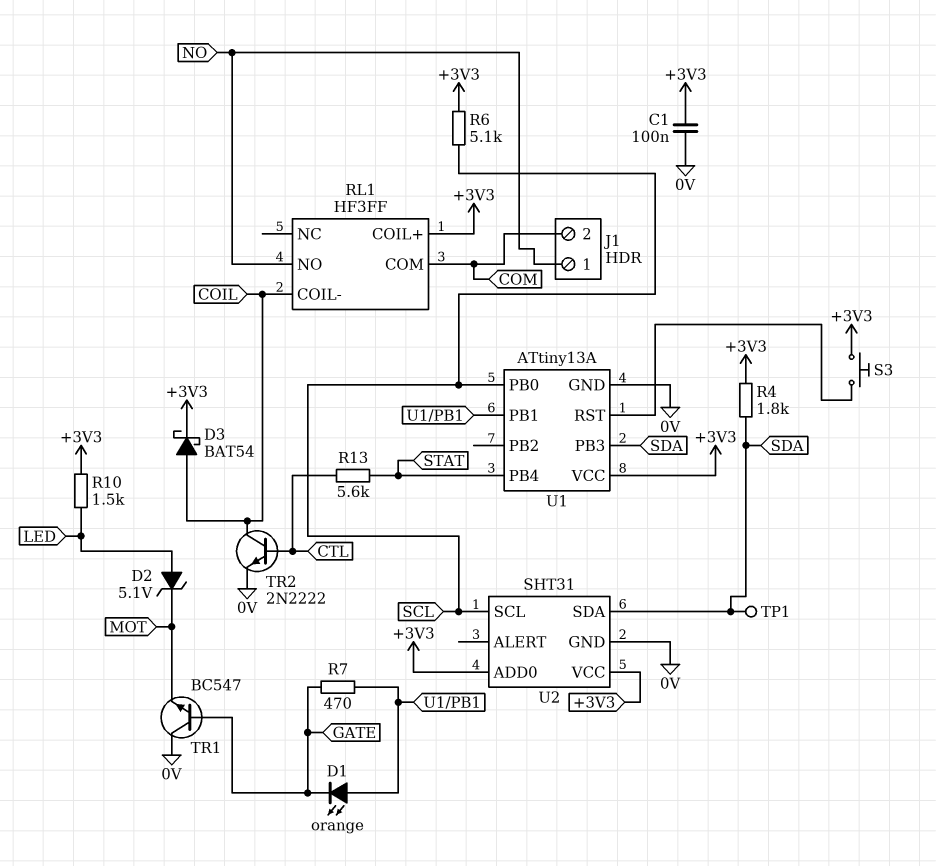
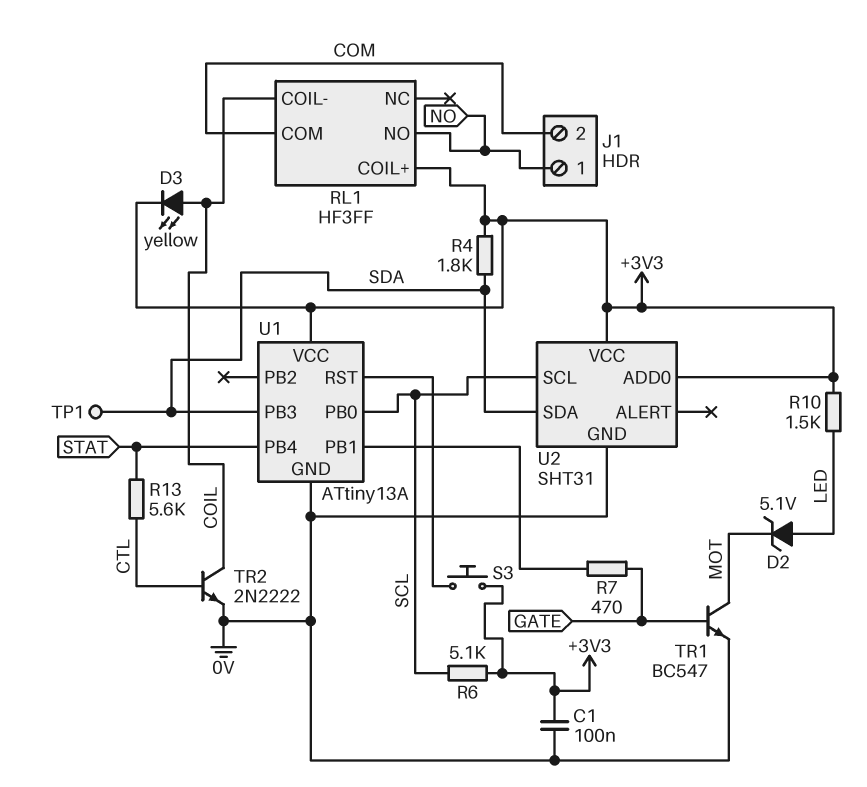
D1: LED orange (A U1/PB1, K GATE) -> none
D3: schottky BAT54 (A COIL, K +3V3) -> LED yellow (A COIL, K +3V3)
TR1: NPN BC547 (B GATE, C 0V, E MOT) -> NPN BC547 (B GATE, C MOT, E 0V)

